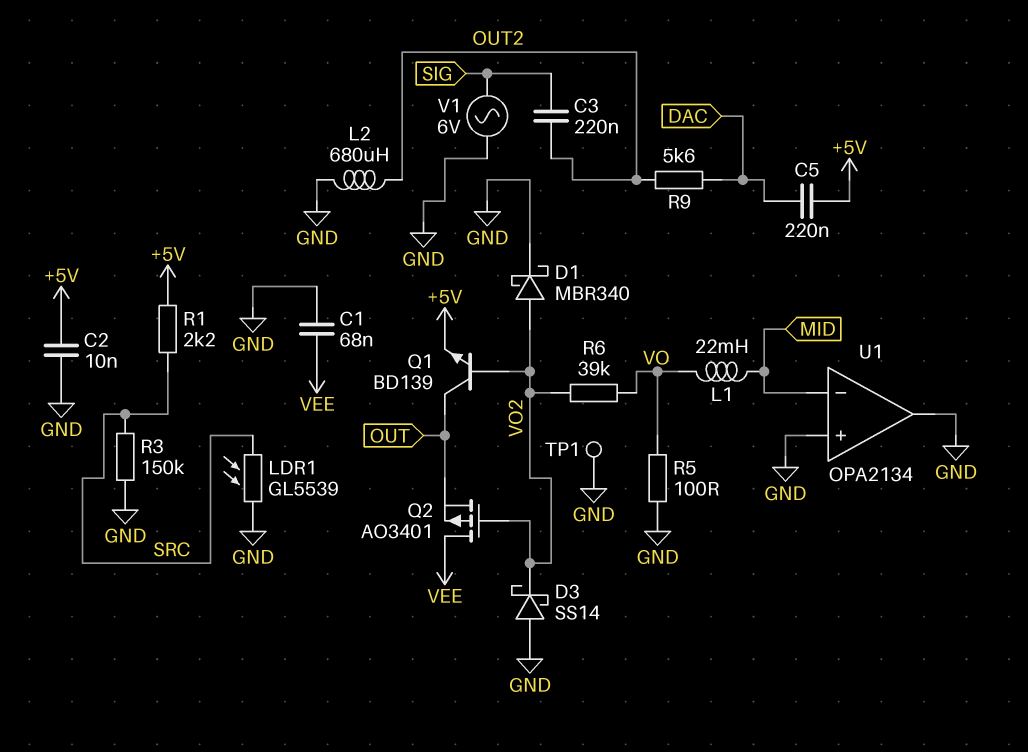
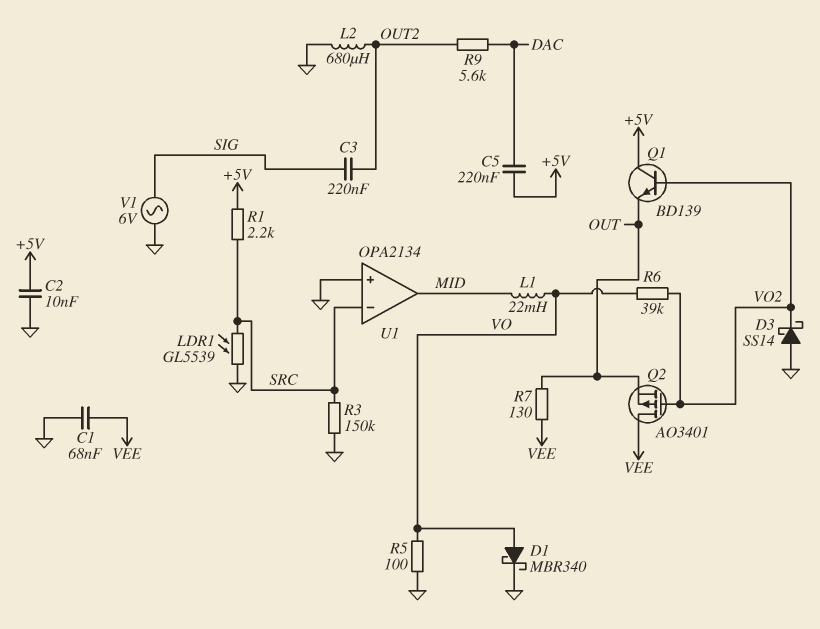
D1: schottky MBR340 (A VO2, K GND) -> schottky MBR340 (A VO, K GND)
Q1: NPN BD139 (B VO2, C OUT, E +5V) -> NPN BD139 (B VO2, C +5V, E OUT)
R7: none -> 130 (OUT, VEE)
TP1: test point (GND) -> none
U1 pin in-: MID -> SRC
U1 pin out: GND -> MID

